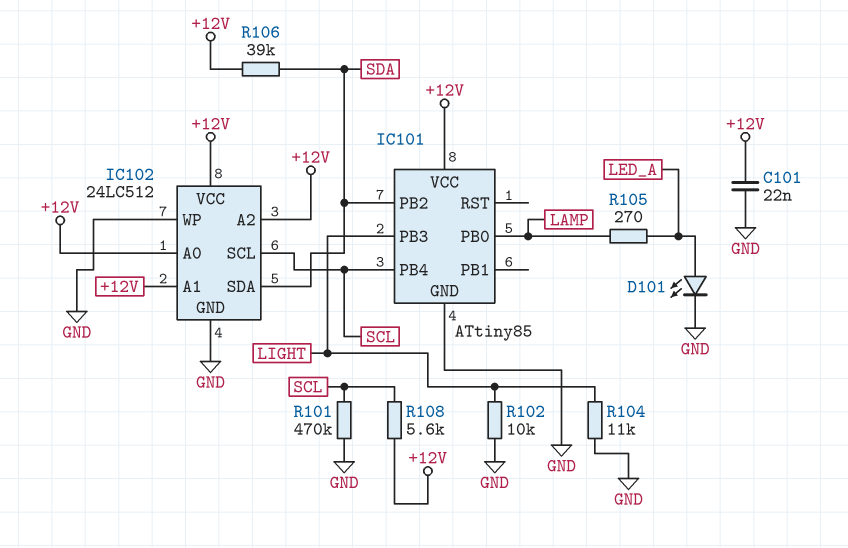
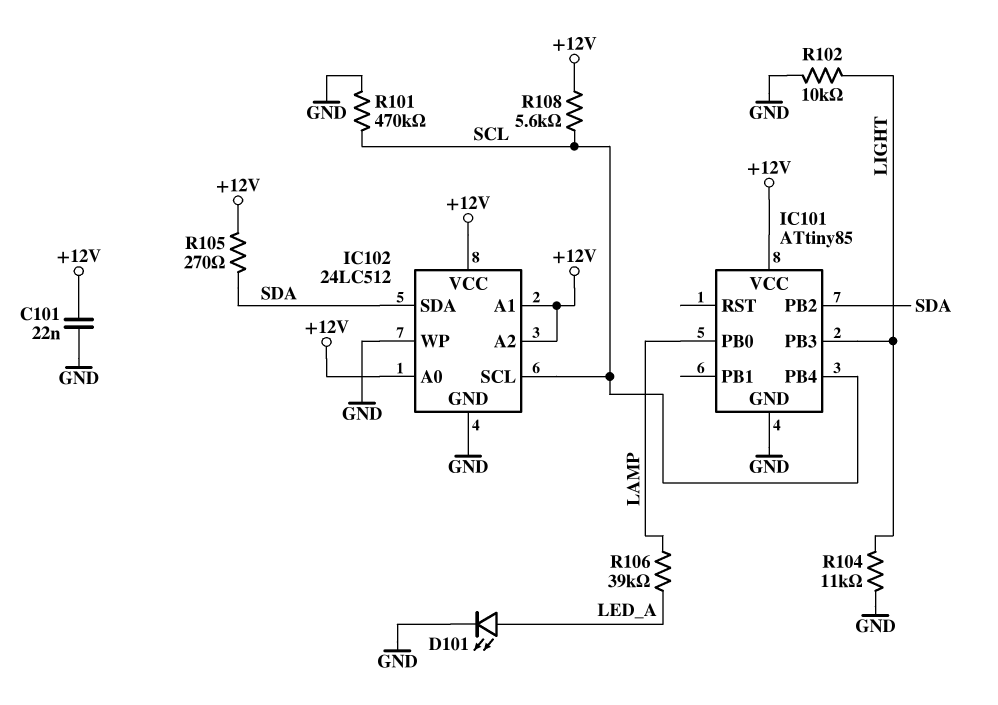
R105: 270 (LAMP, LED_A) -> 270 (+12V, SDA)
R106: 39k (+12V, SDA) -> 39k (LAMP, LED_A)

